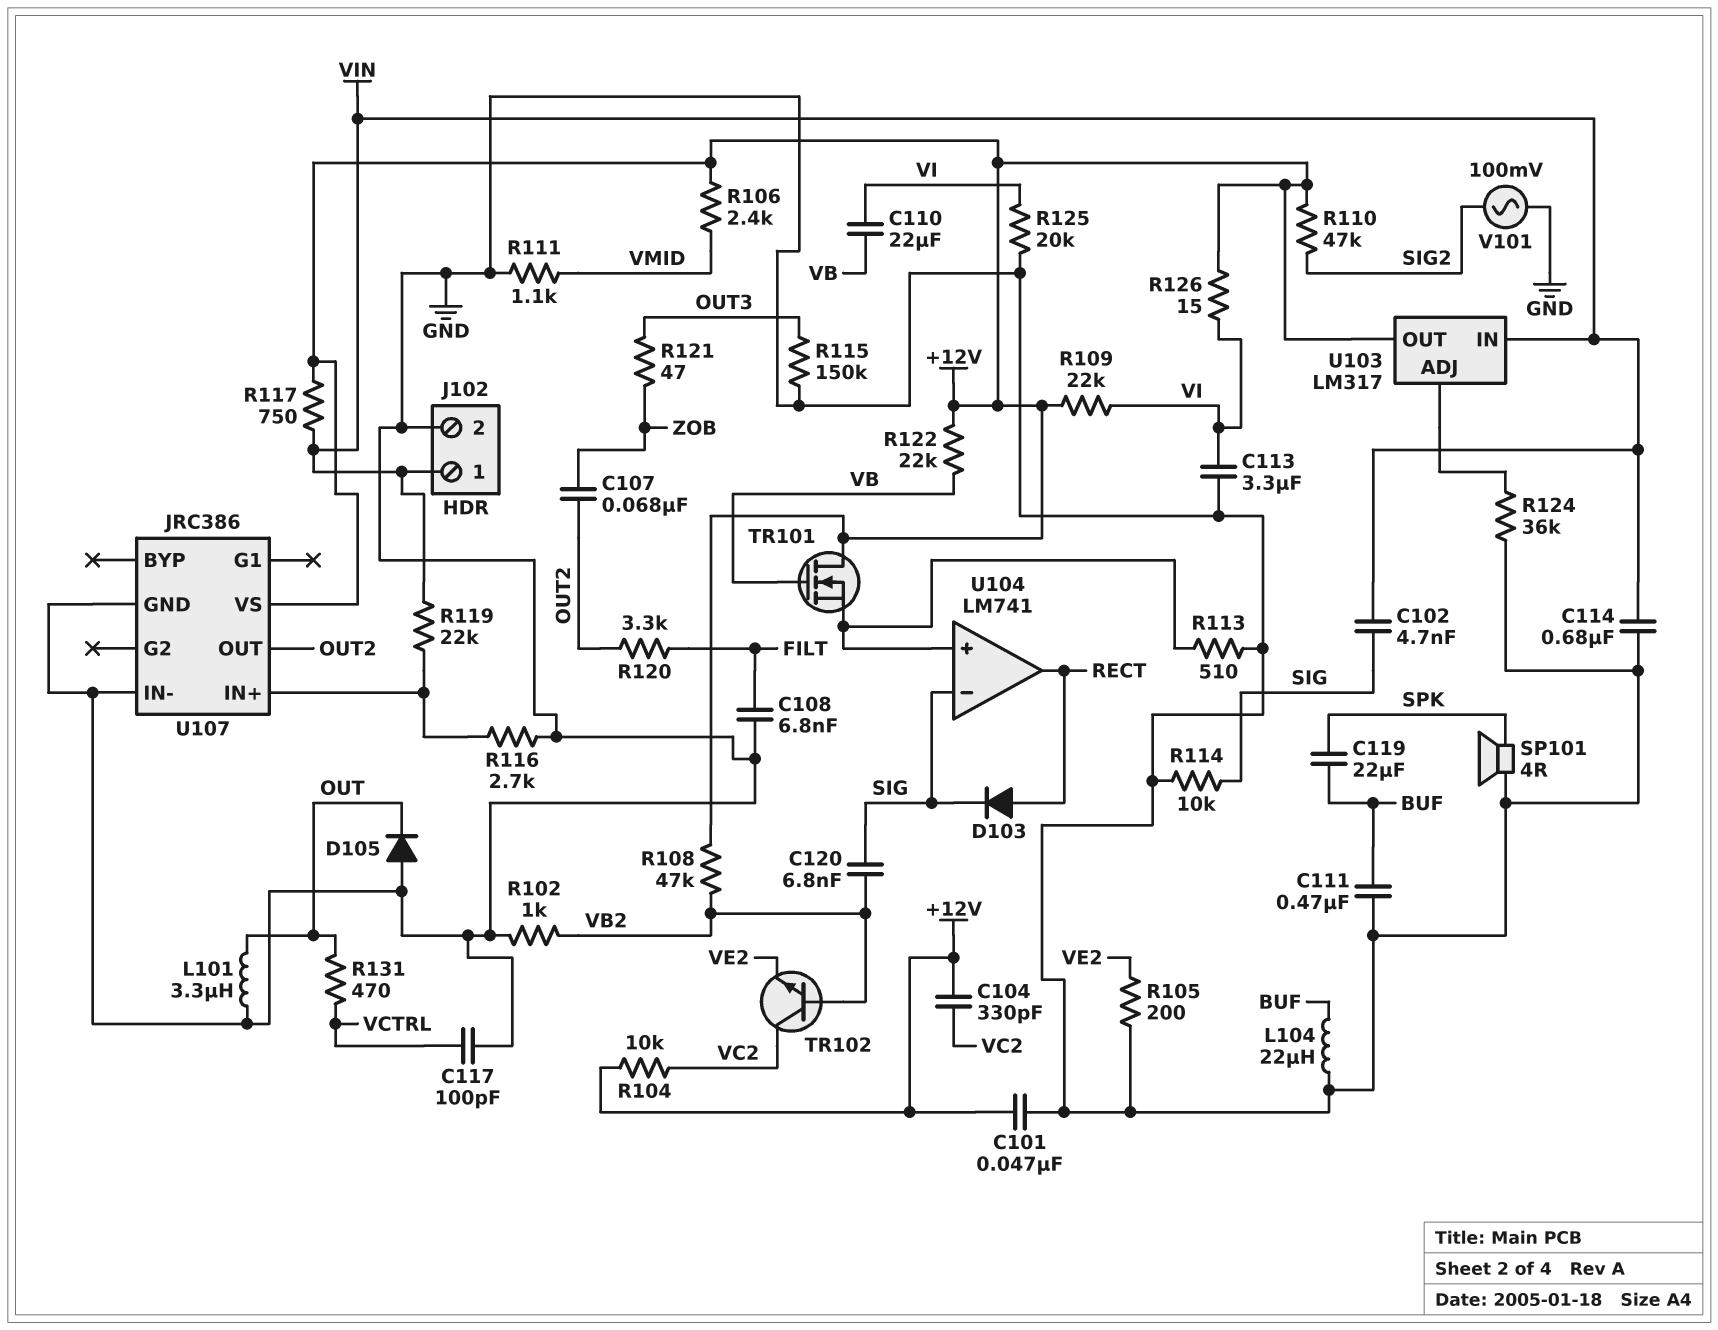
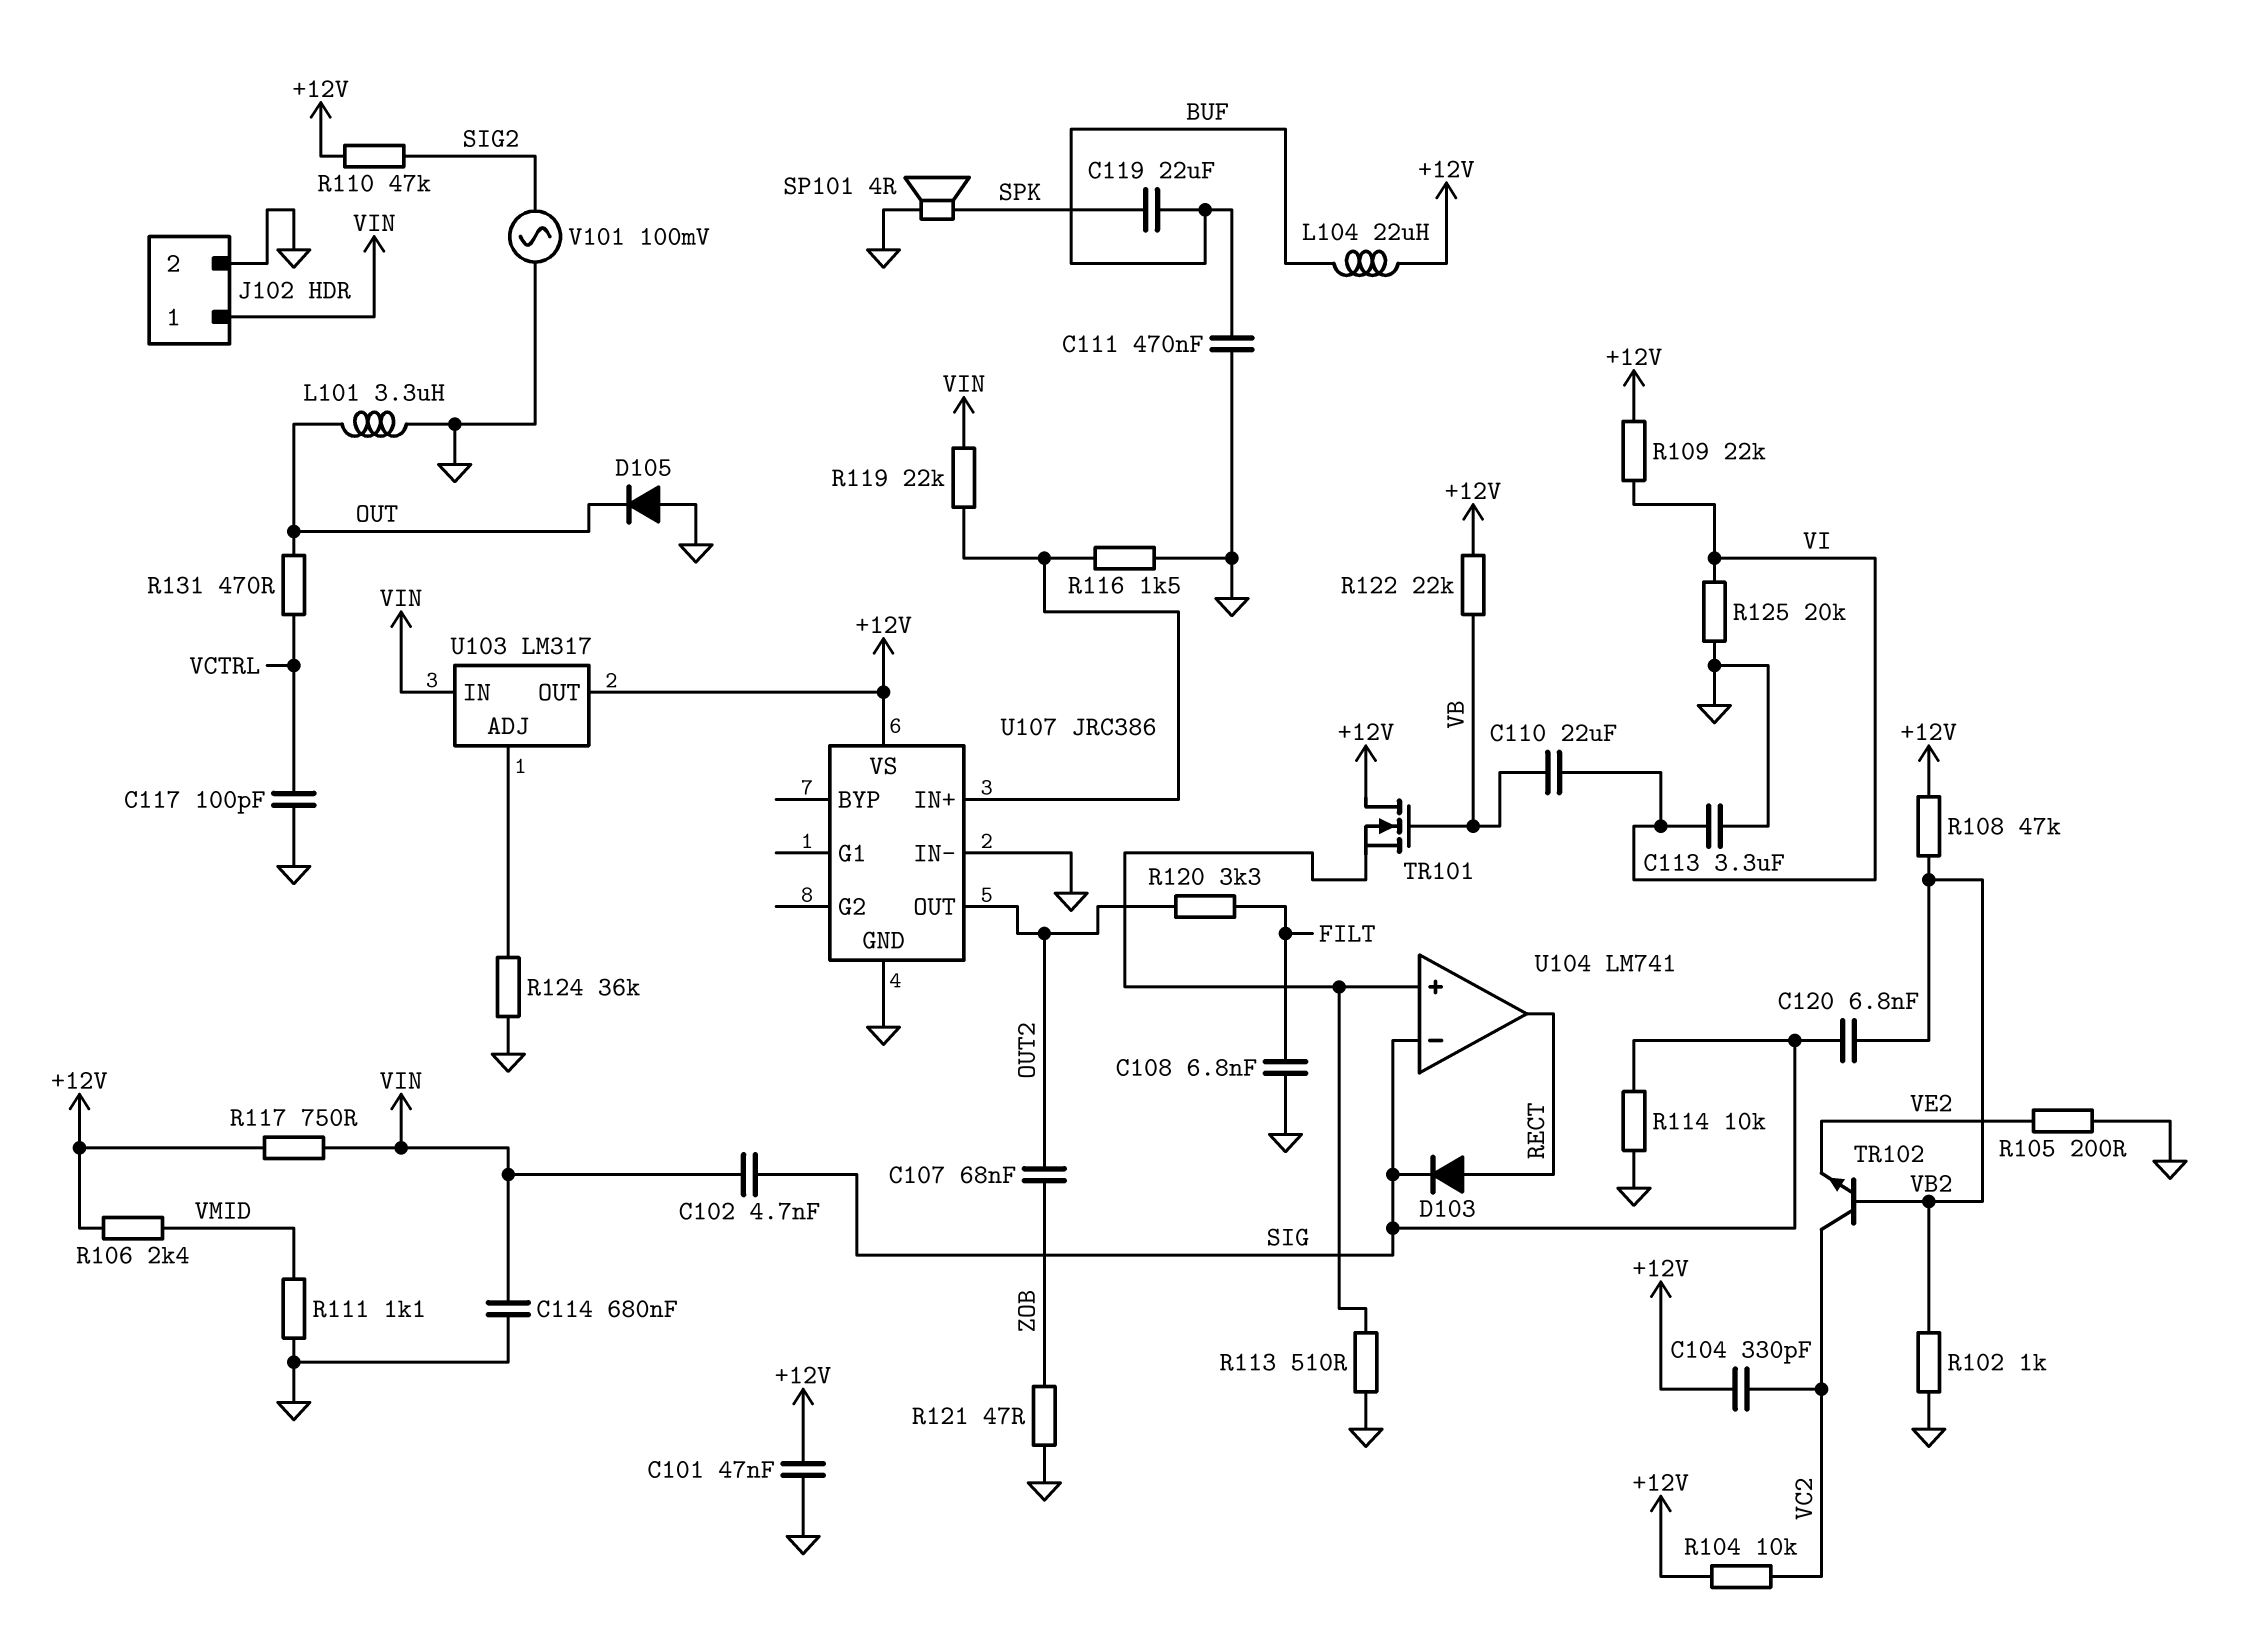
L104: 22uH (BUF, GND) -> 22uH (+12V, BUF)
R115: 150k (GND, OUT3) -> none
R116: 2.7k (GND, U107/IN+) -> 1.5k (GND, U107/IN+)
R121: 47 (OUT3, ZOB) -> 47 (GND, ZOB)
R126: 15 (+12V, VI) -> none

